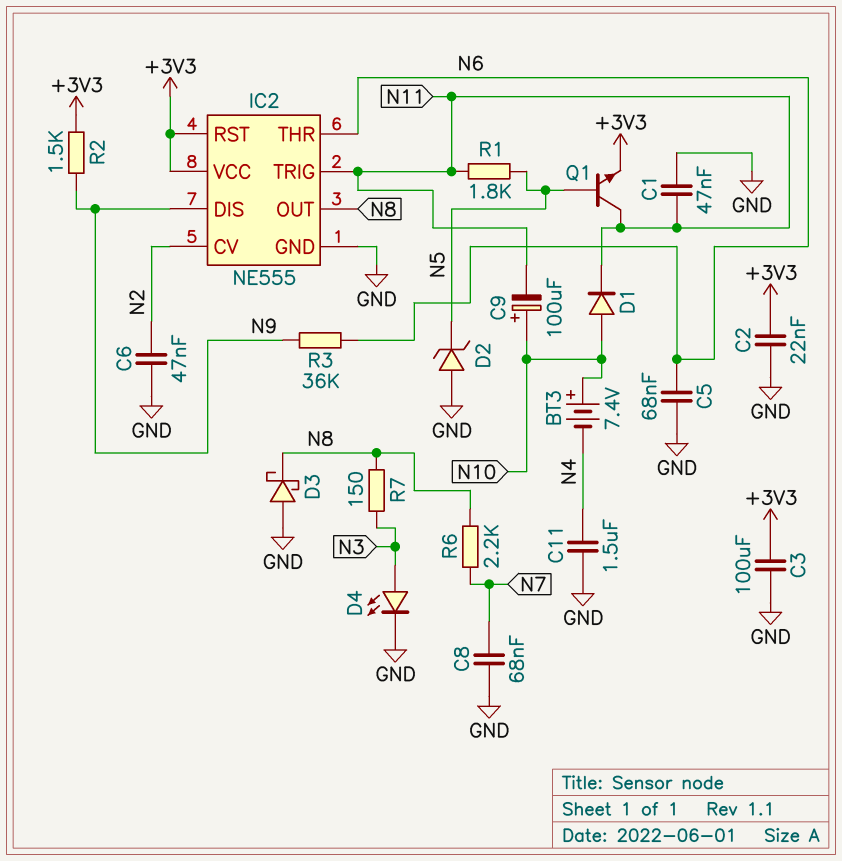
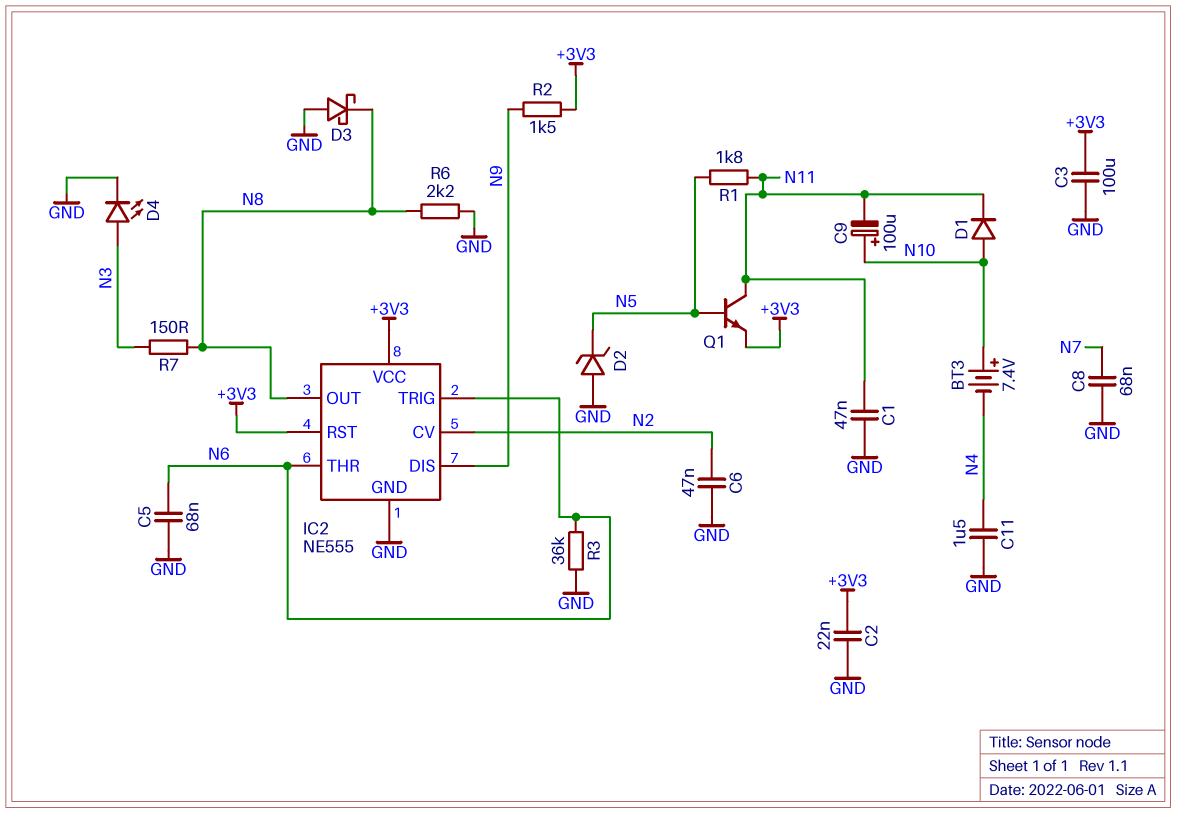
IC2 pin TRIG: N11 -> N6
R3: 36k (N6, N9) -> 36k (GND, N6)
R6: 2.2k (N7, N8) -> 2.2k (GND, N8)

